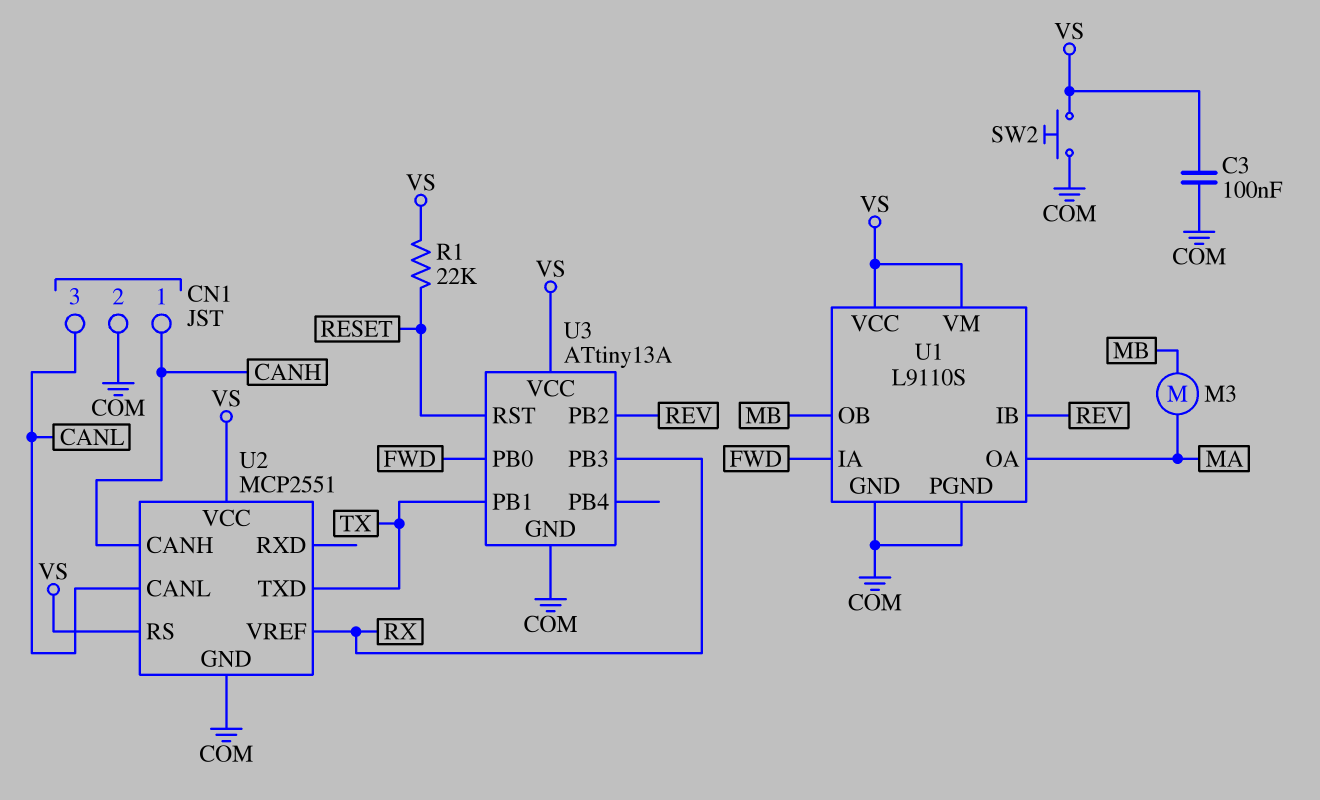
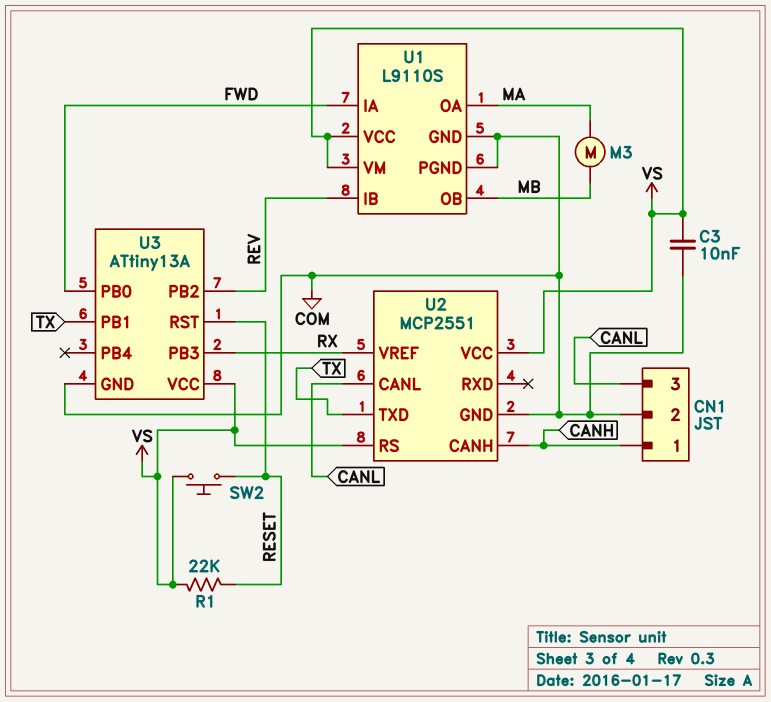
C3: 100nF (COM, VS) -> 10nF (COM, VS)
SW2: button (COM, VS) -> button (RESET, VS)

